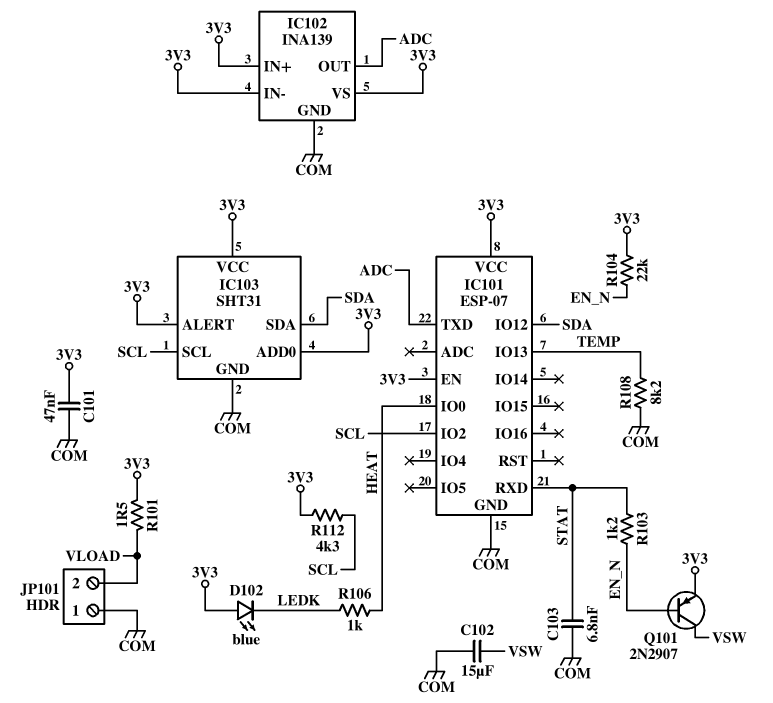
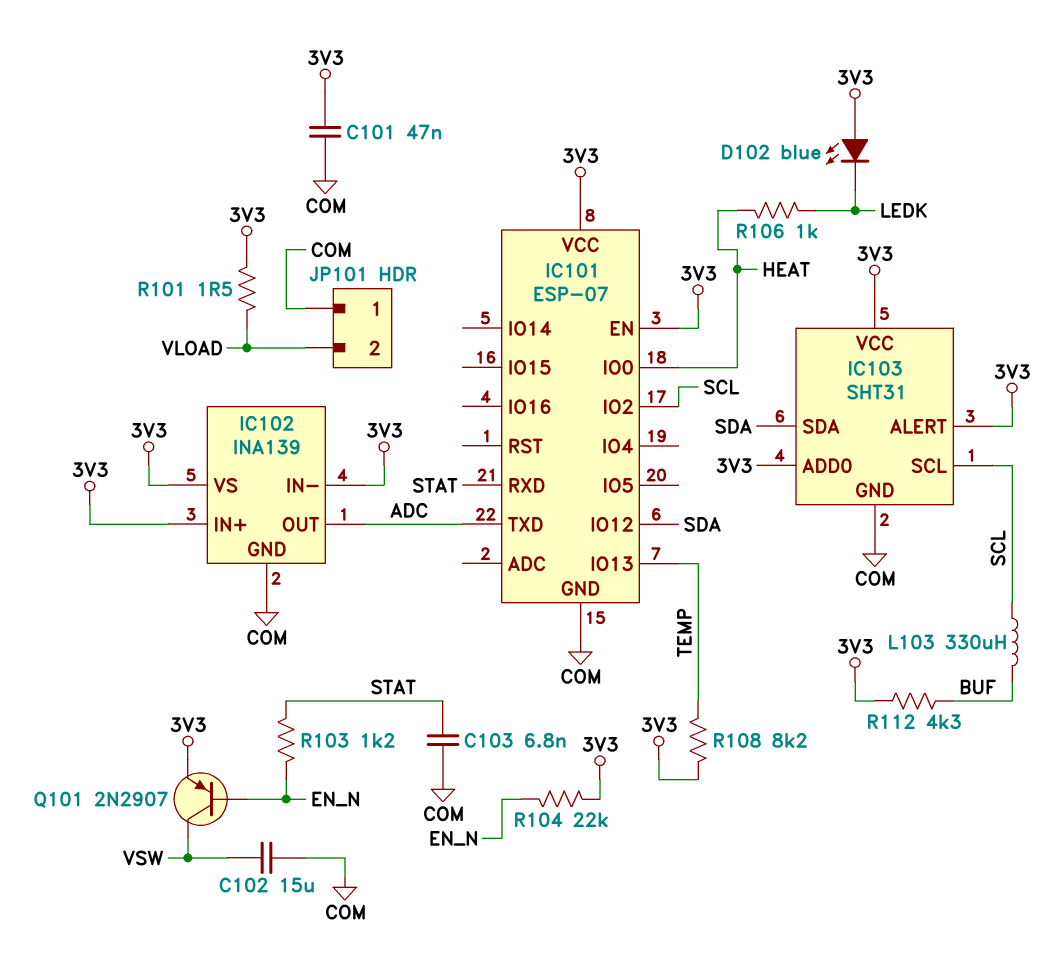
L103: none -> 330uH (BUF, SCL)
R108: 8.2k (COM, TEMP) -> 8.2k (3V3, TEMP)
R112: 4.3k (3V3, SCL) -> 4.3k (3V3, BUF)

